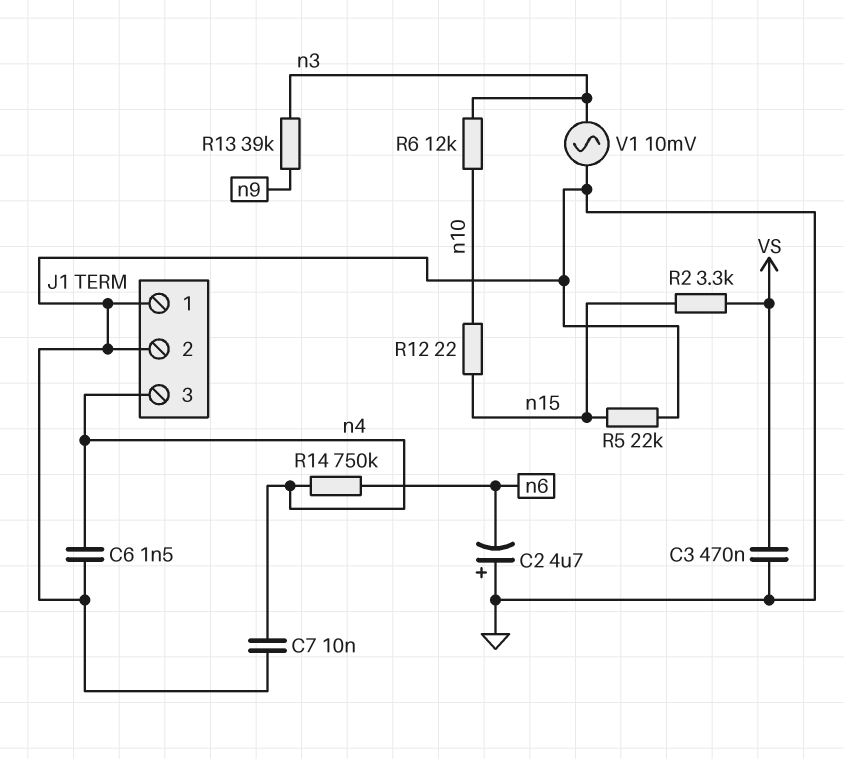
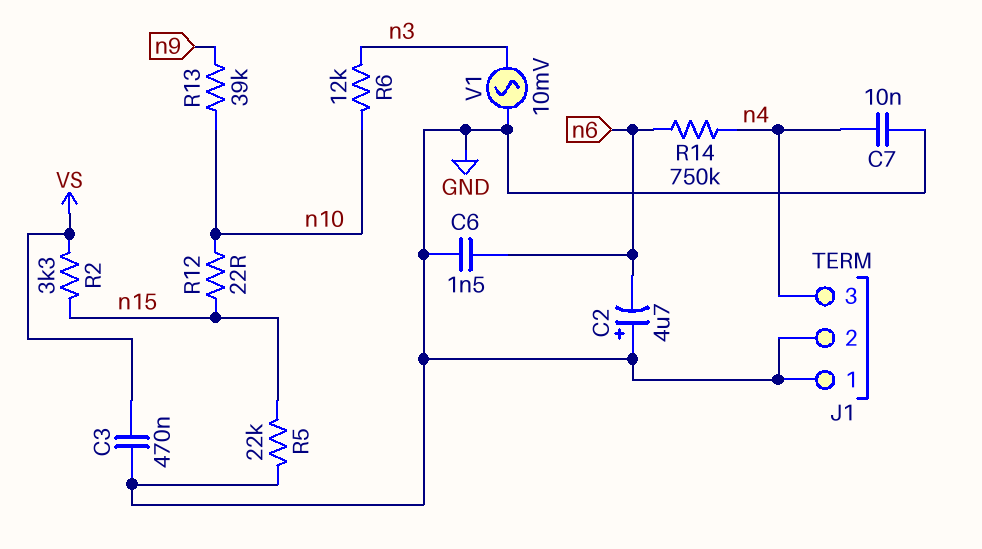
C6: 1.5nF (GND, n4) -> 1.5nF (GND, n6)
R13: 39k (n3, n9) -> 39k (n9, n10)

